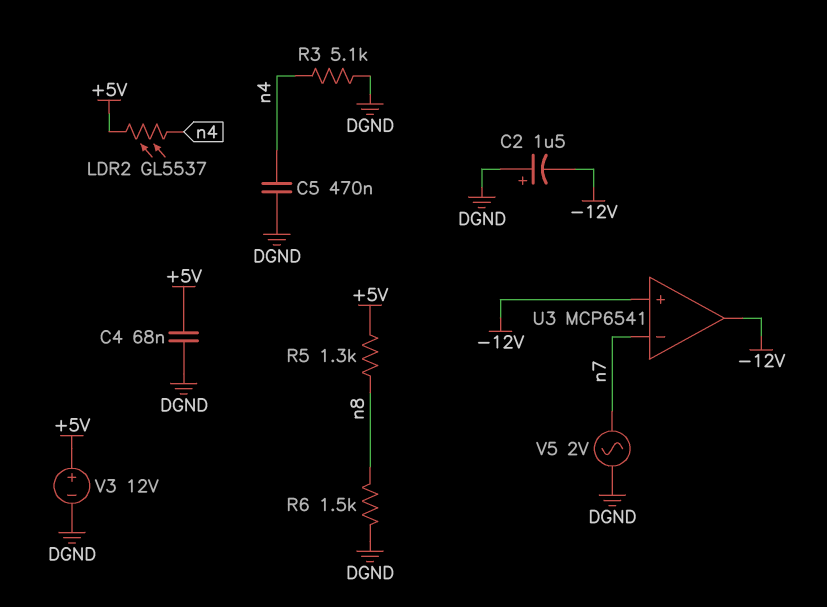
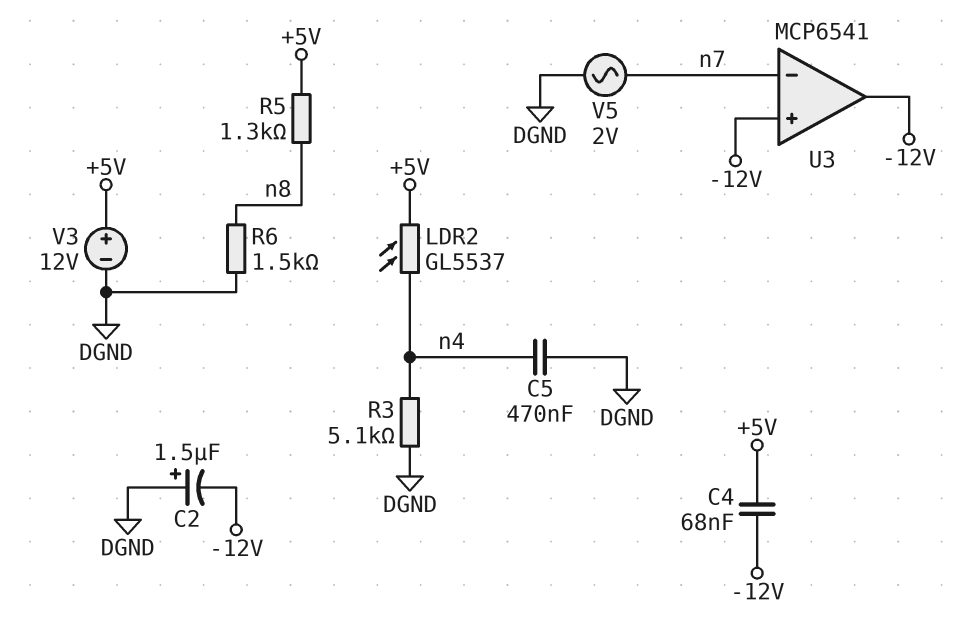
C4: 68nF (+5V, DGND) -> 68nF (+5V, -12V)

